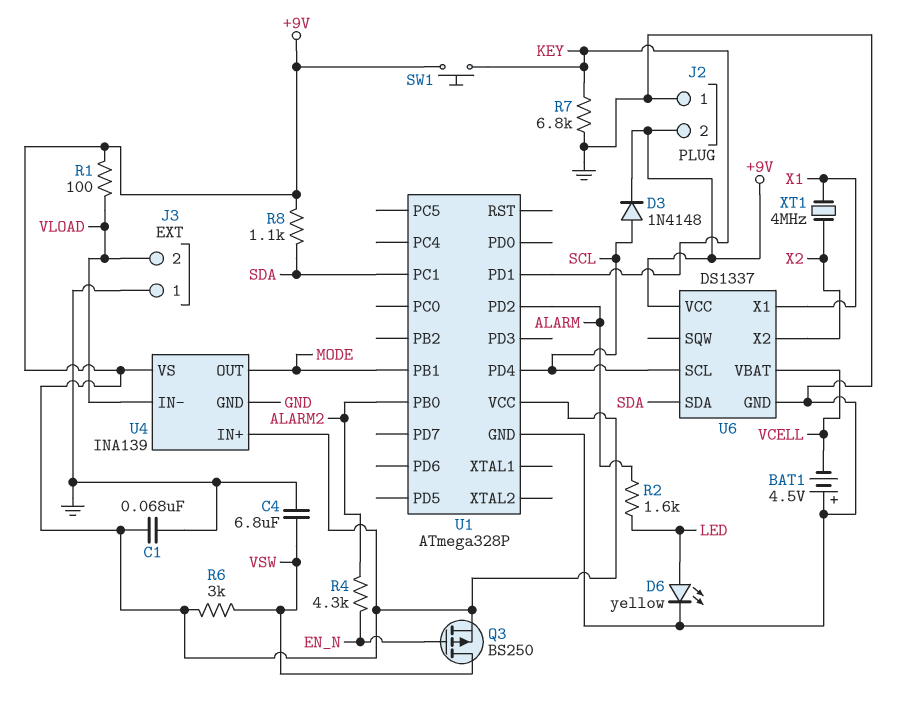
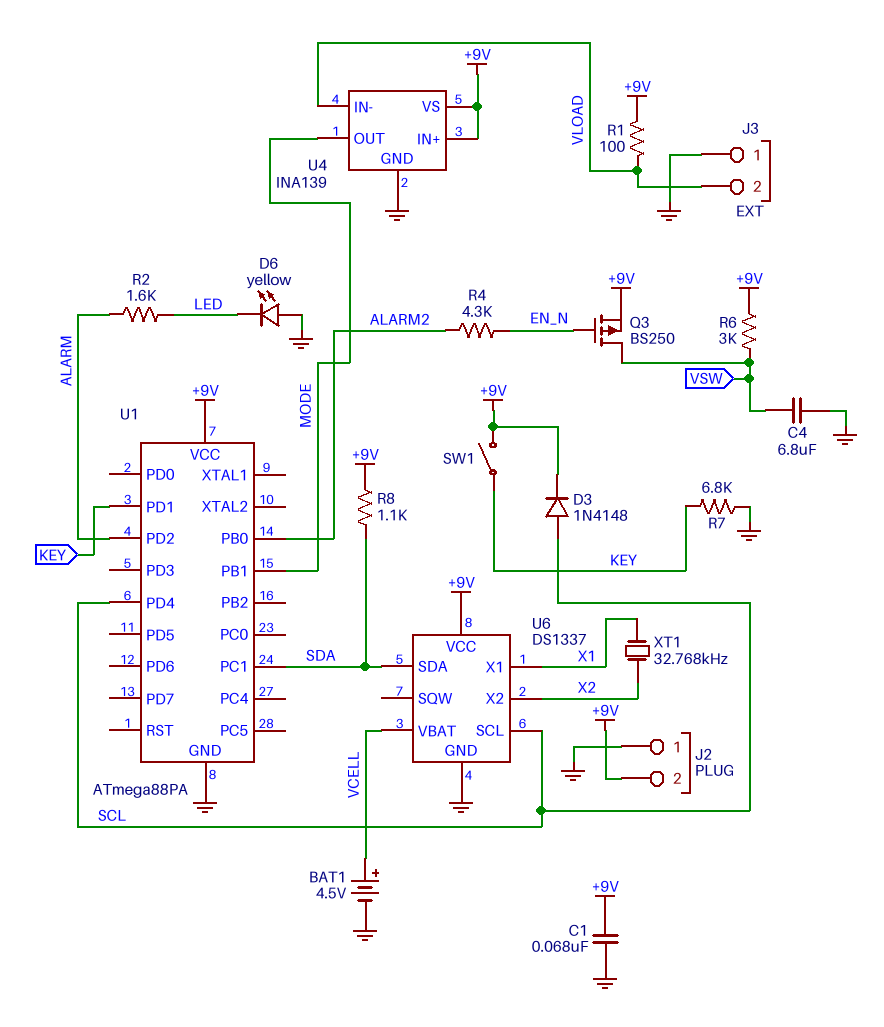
BAT1: 4.5V (plus GND, minus VCELL) -> 4.5V (plus VCELL, minus GND)
D6: LED yellow (A LED, K GND) -> LED yellow (A GND, K LED)
SW1: button (+9V, KEY) -> switch (+9V, KEY)
U1: ATmega328P -> ATmega88PA
XT1: 4MHz (X1, X2) -> 32.768kHz (X1, X2)

